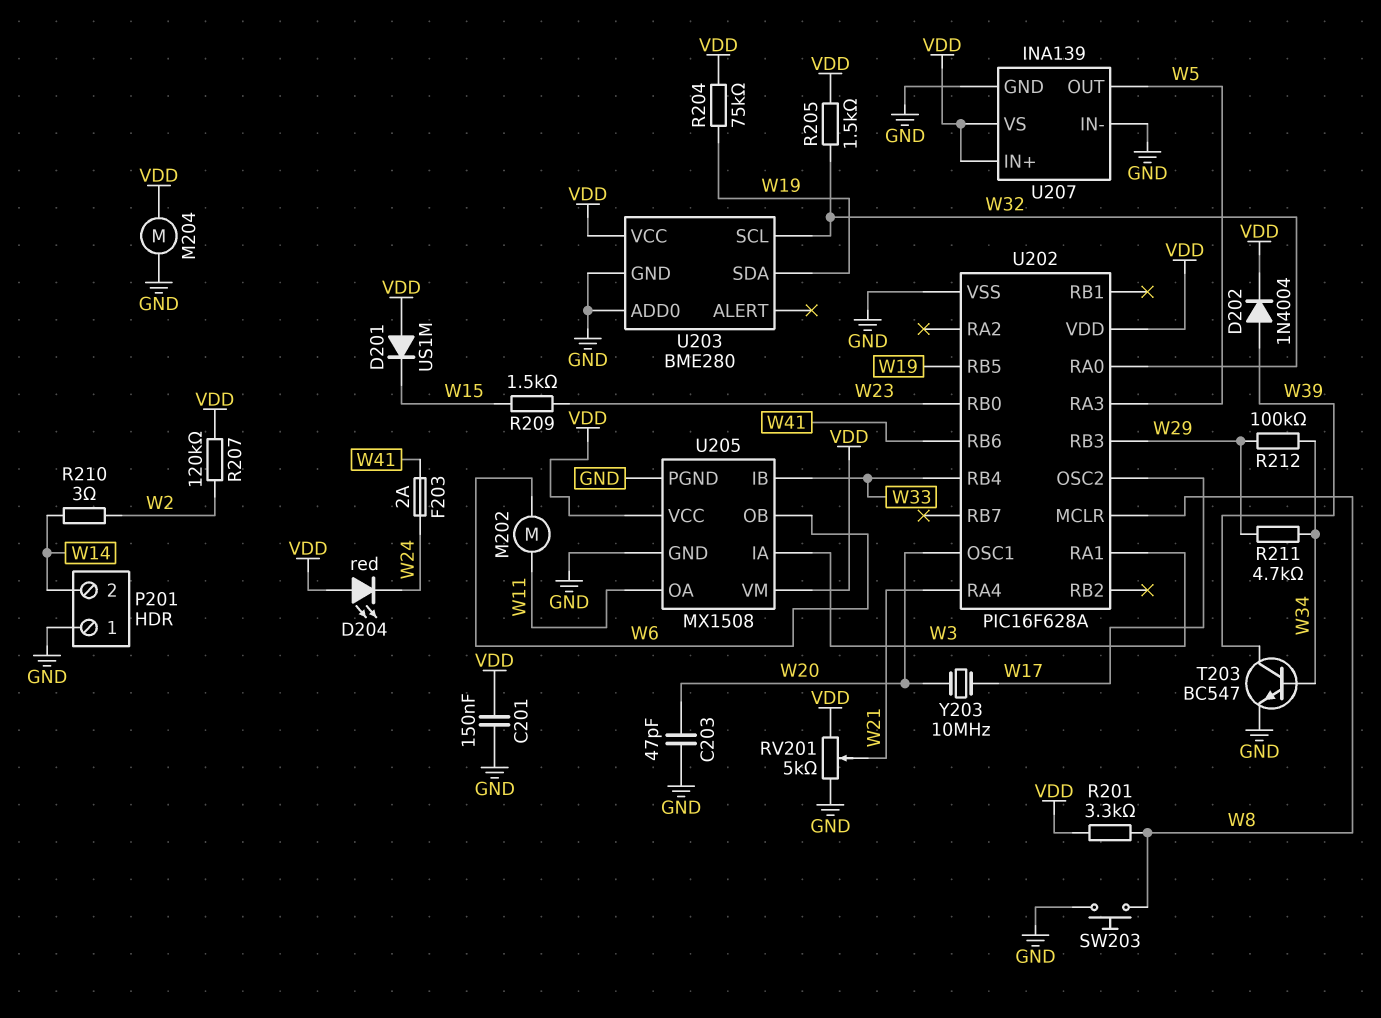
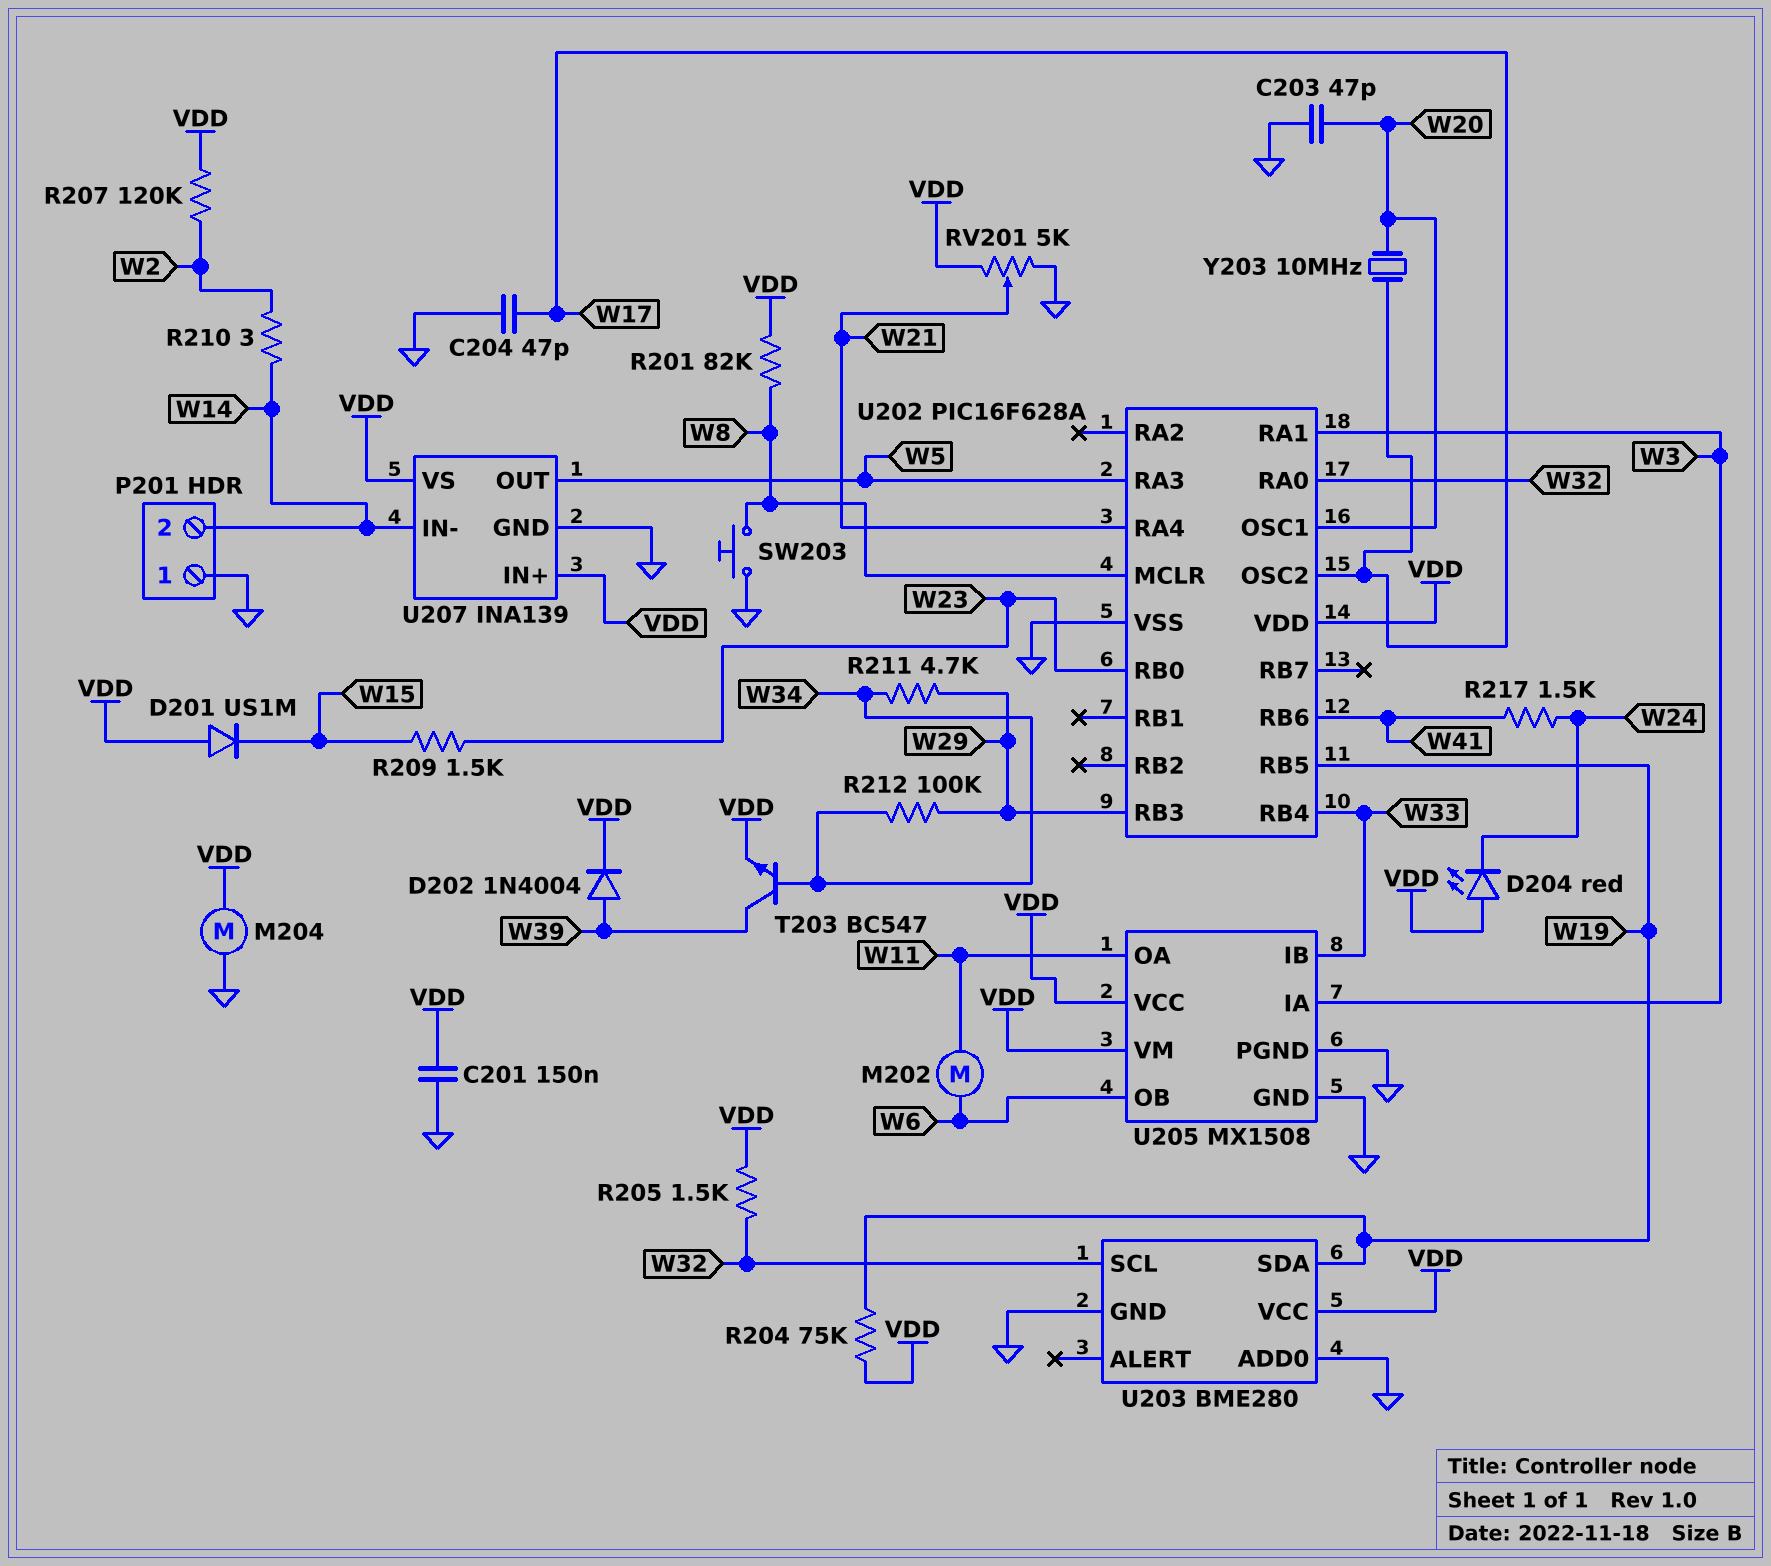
C204: none -> 47pF (GND, W17)
F203: 2A (W24, W41) -> none
R201: 3.3k (VDD, W8) -> 82k (VDD, W8)
R217: none -> 1.5k (W24, W41)
T203: NPN BC547 (B W34, C W39, E GND) -> NPN BC547 (B W34, C W39, E VDD)
U207 pin IN-: GND -> W14

